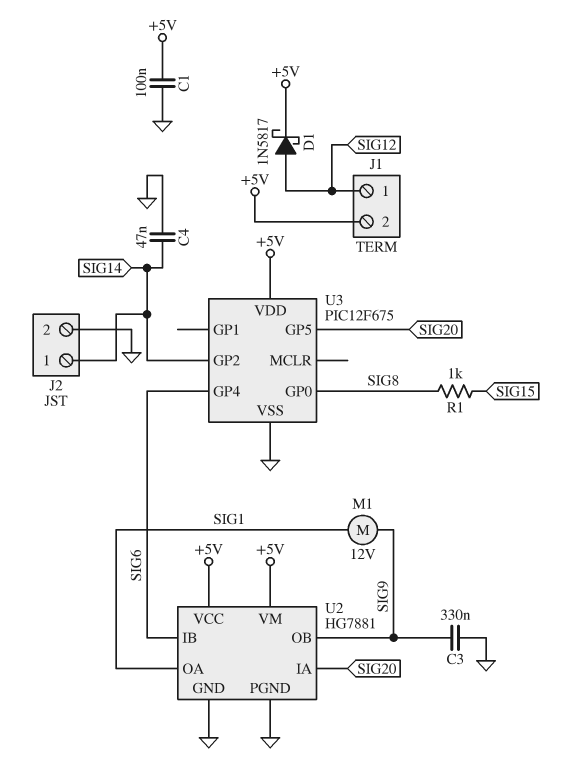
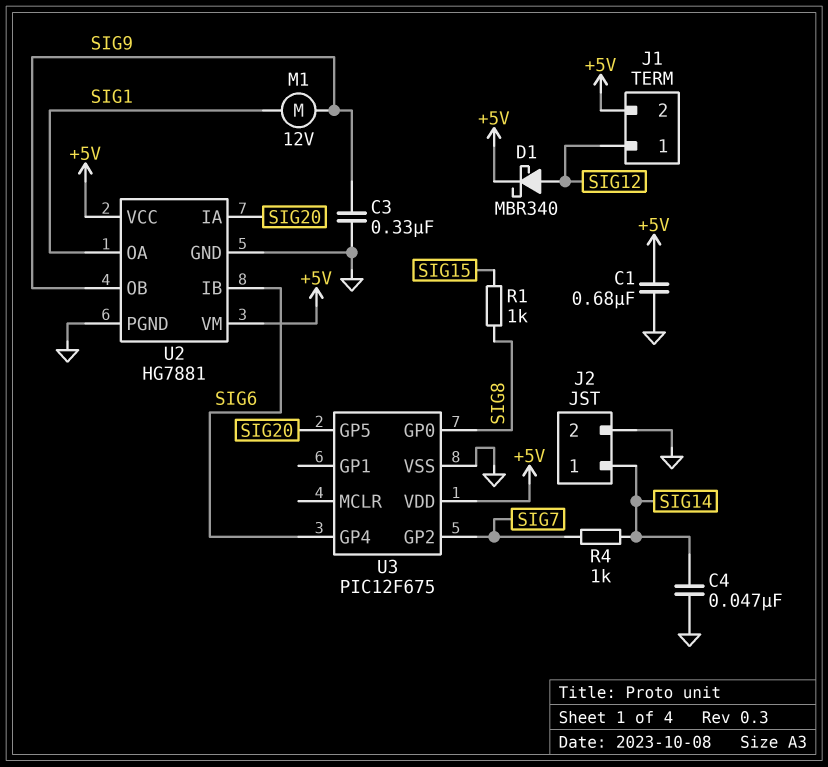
C1: 100nF (+5V, GND) -> 680nF (+5V, GND)
D1: schottky 1N5817 (A SIG12, K +5V) -> schottky MBR340 (A SIG12, K +5V)
R4: none -> 1k (SIG7, SIG14)
U3 pin GP2: SIG14 -> SIG7

